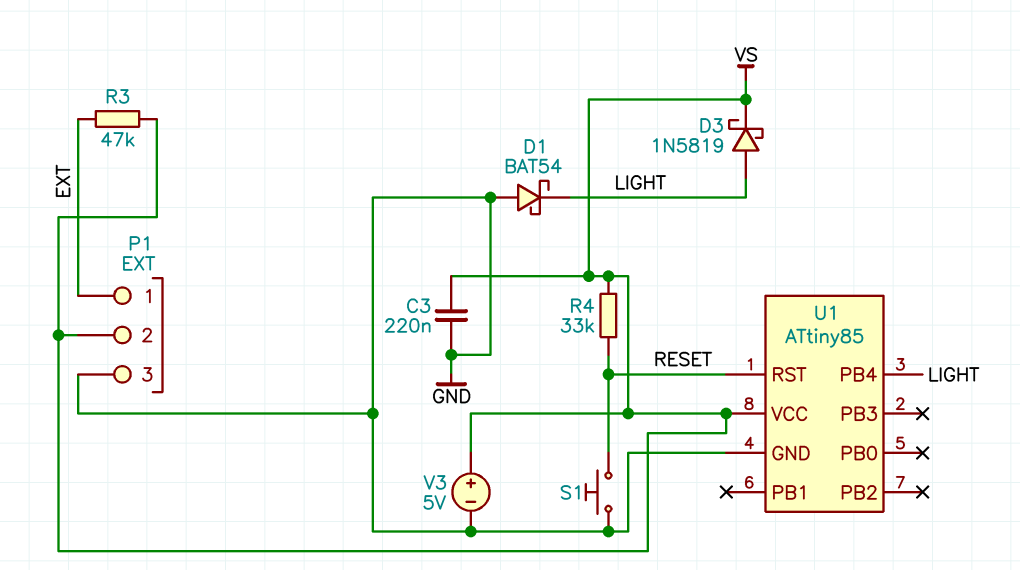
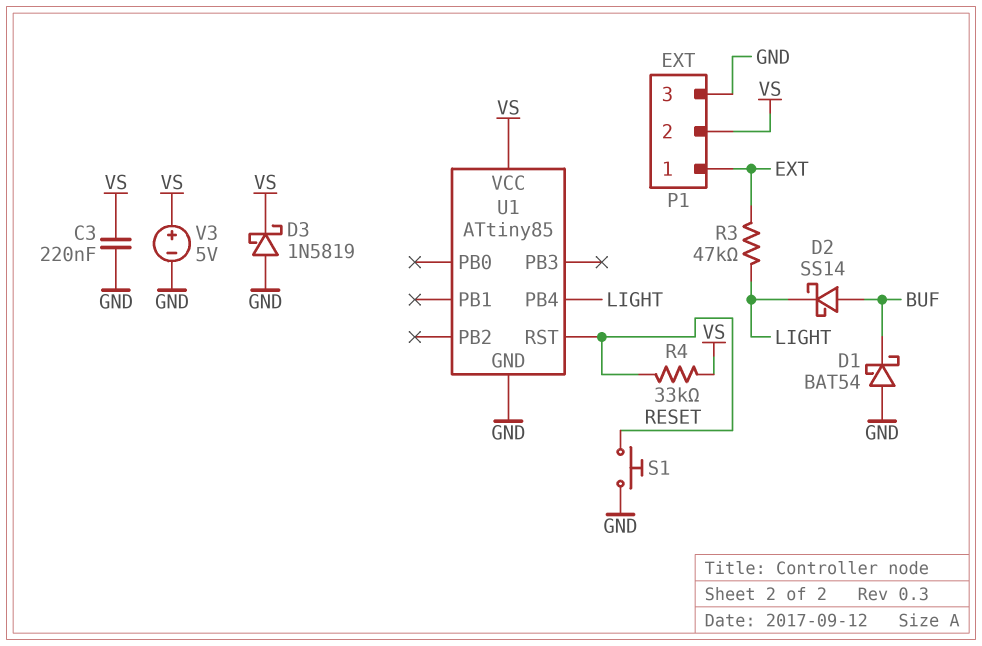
D1: schottky BAT54 (A GND, K LIGHT) -> schottky BAT54 (A GND, K BUF)
D2: none -> schottky SS14 (A BUF, K LIGHT)
D3: schottky 1N5819 (A LIGHT, K VS) -> schottky 1N5819 (A GND, K VS)
R3: 47k (EXT, VS) -> 47k (EXT, LIGHT)

